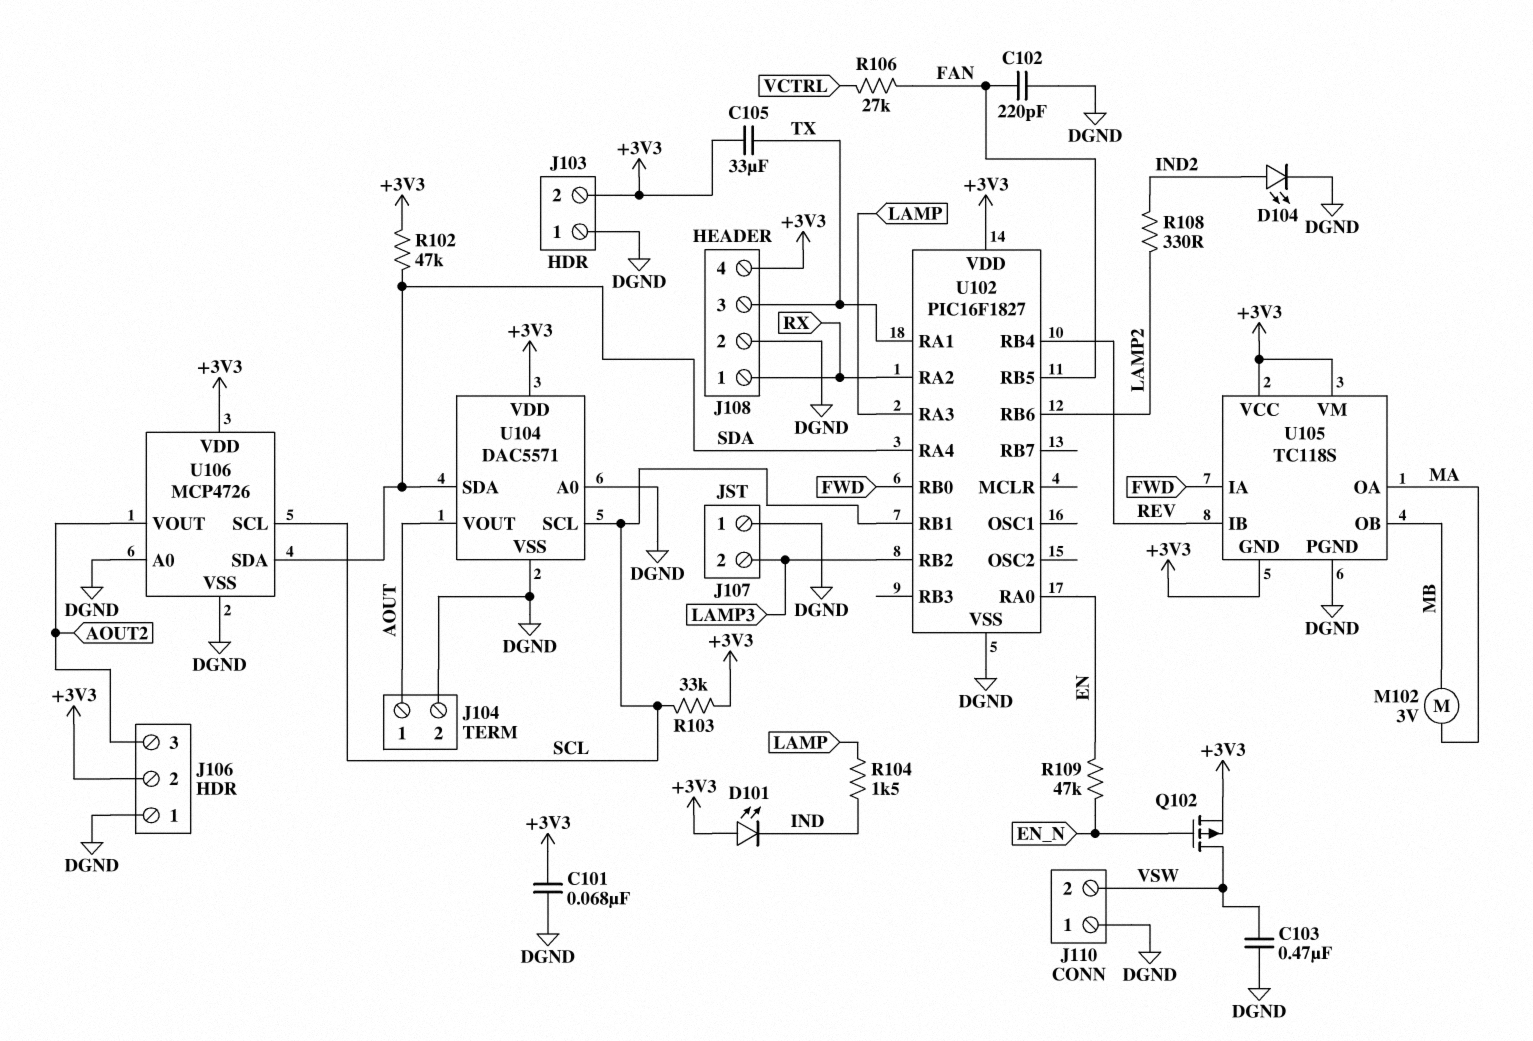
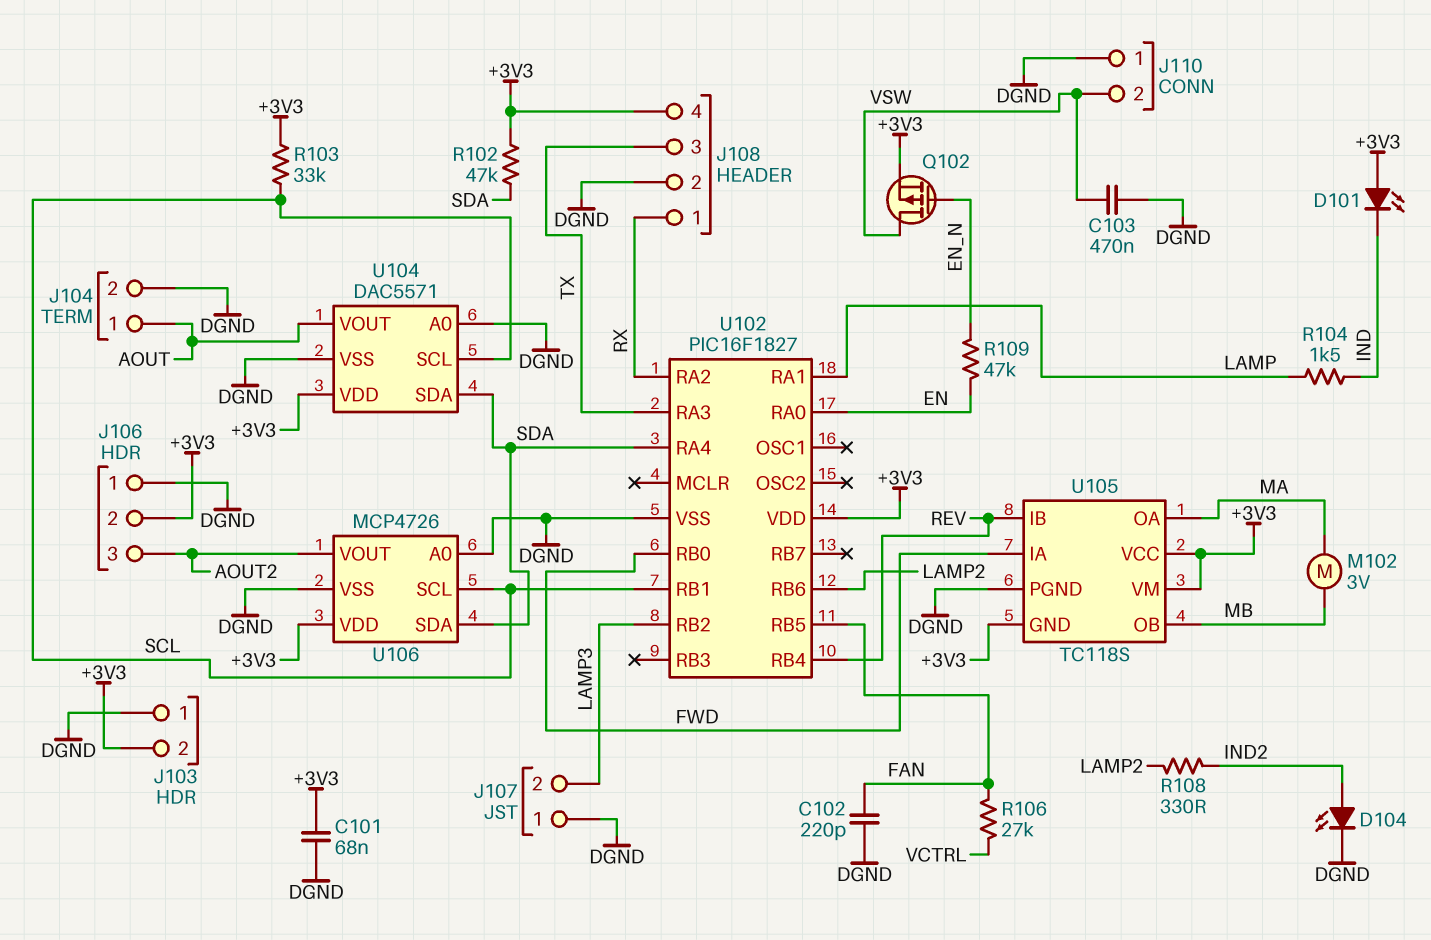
C105: 33uF (+3V3, TX) -> none
U102 pin RA1: TX -> LAMP
U102 pin RA3: LAMP -> TX

